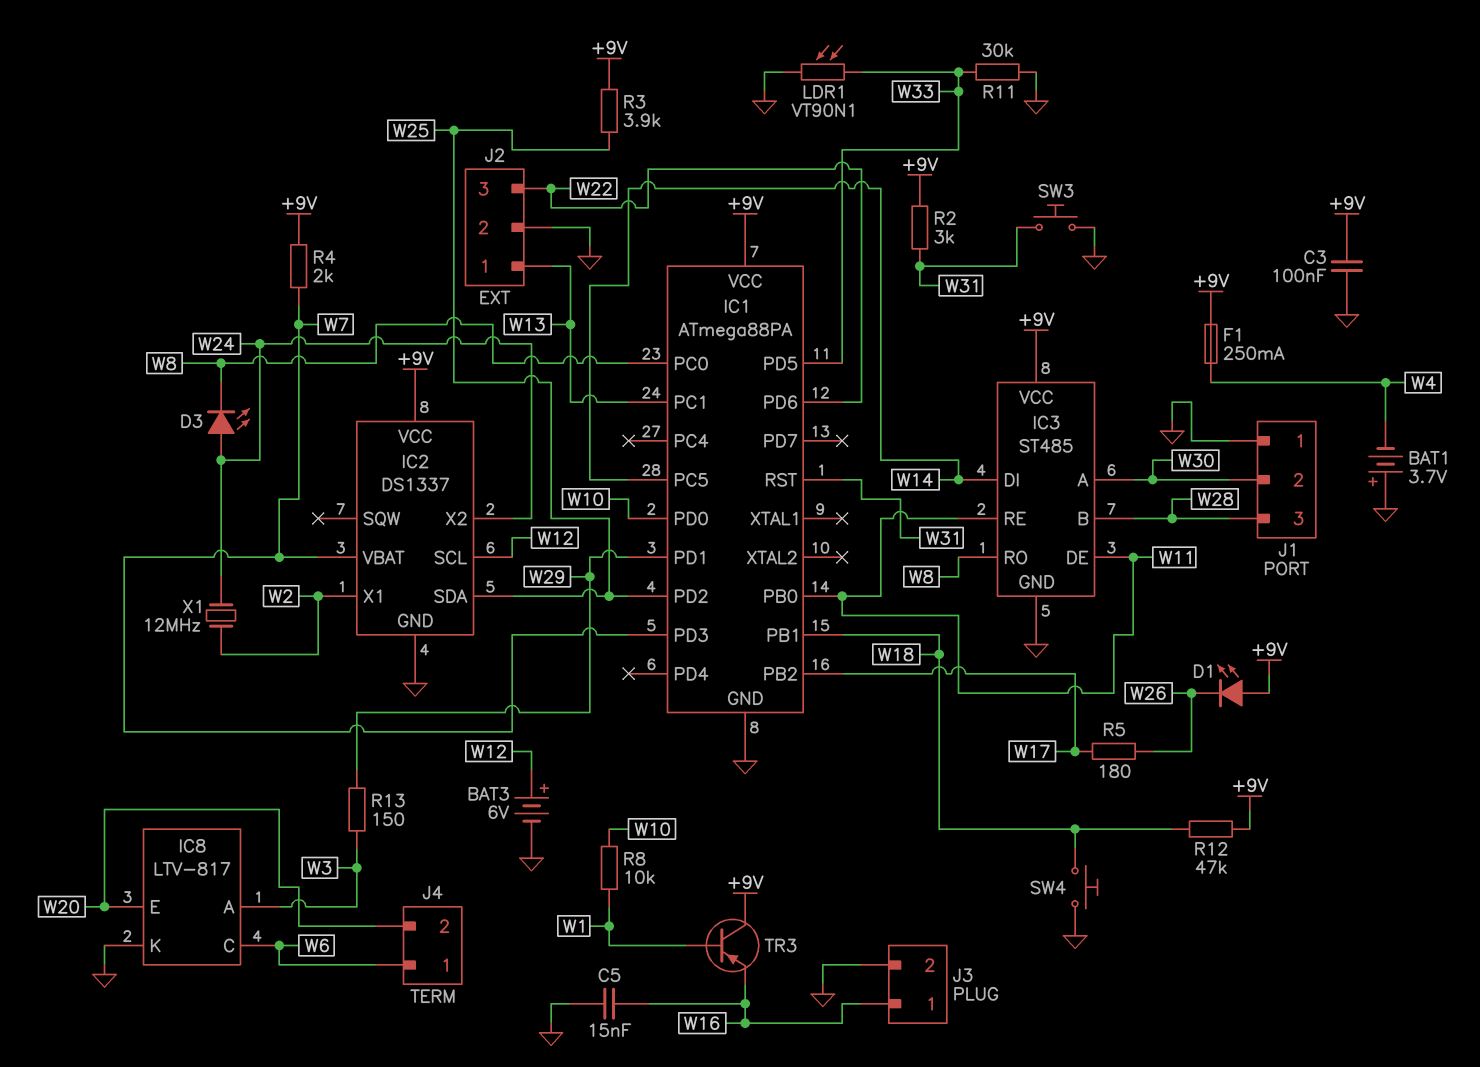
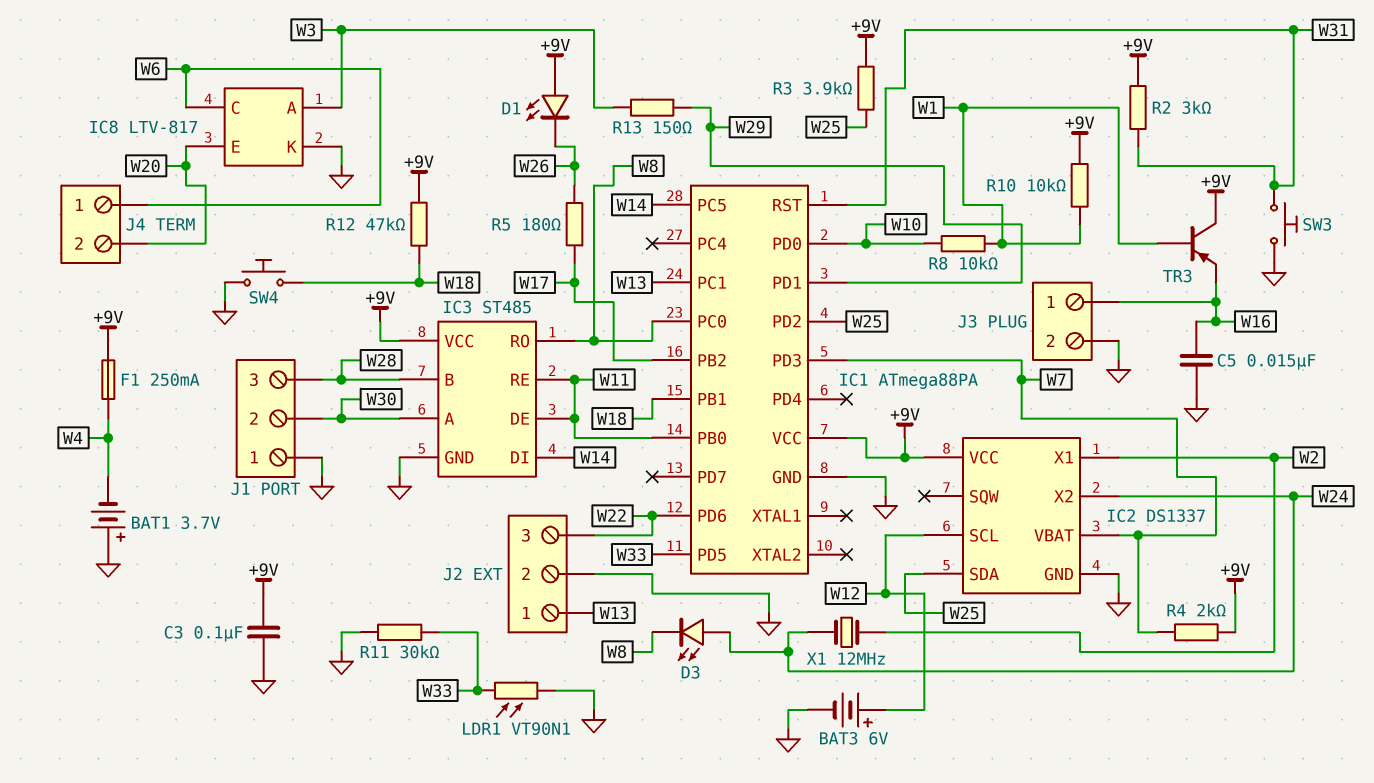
R10: none -> 10k (+9V, W1)

